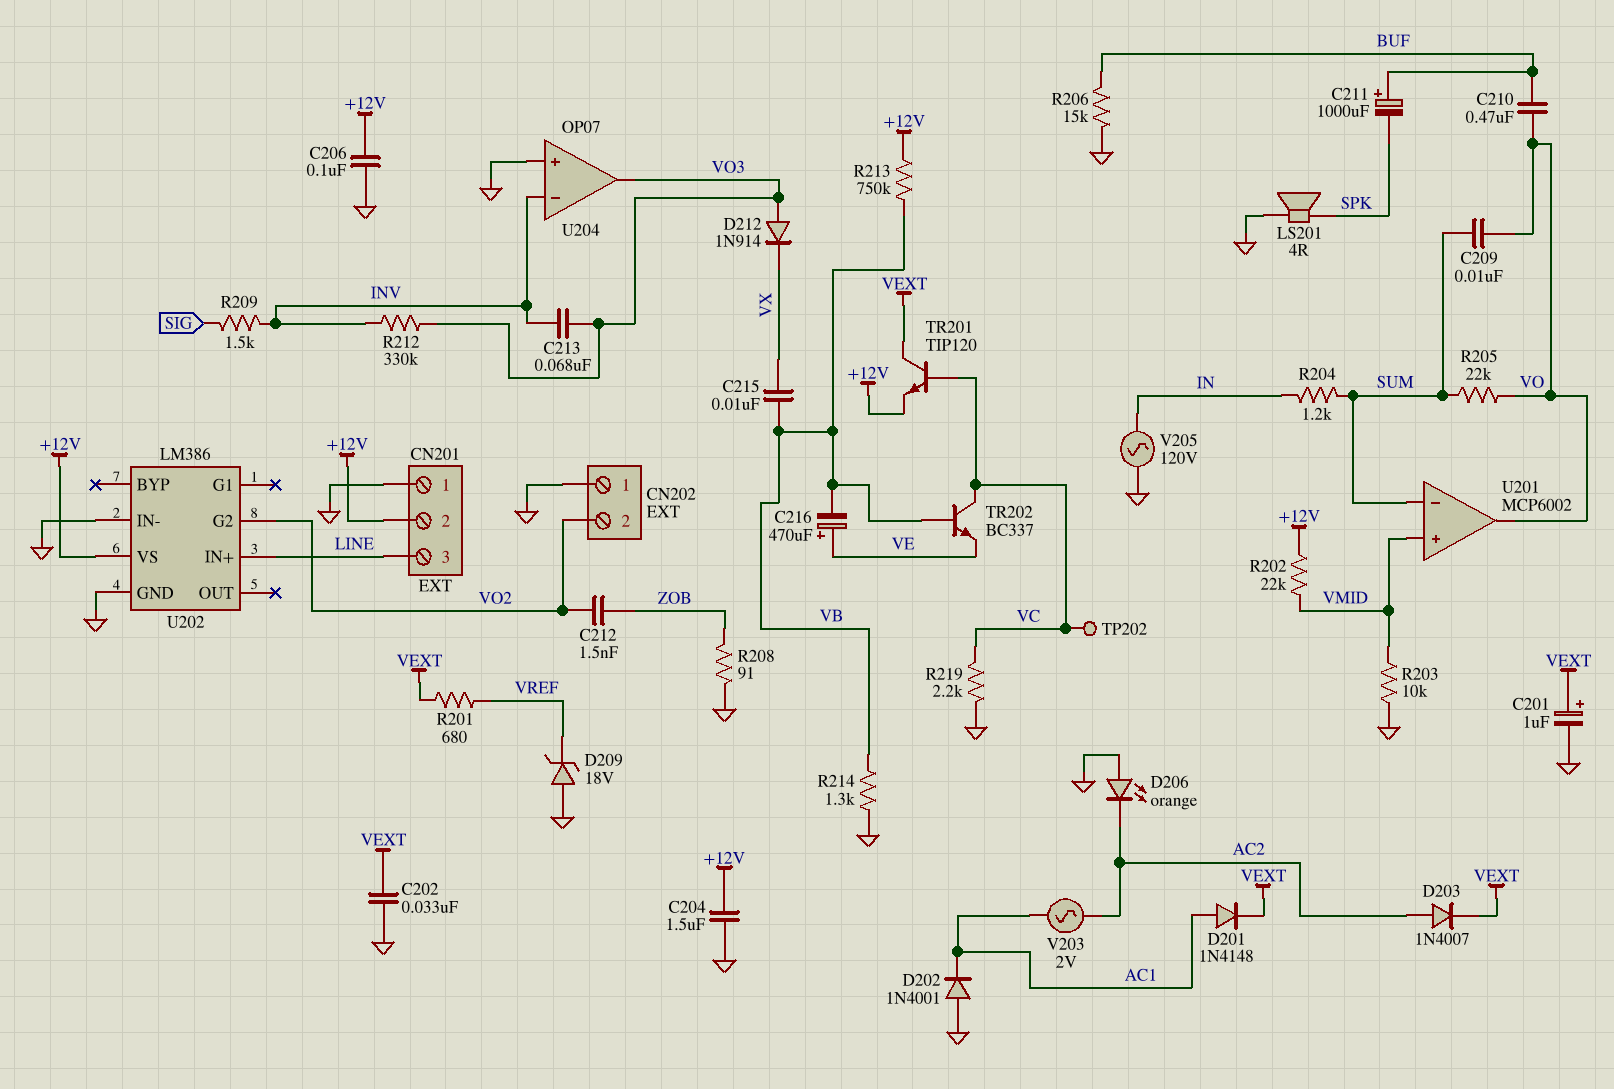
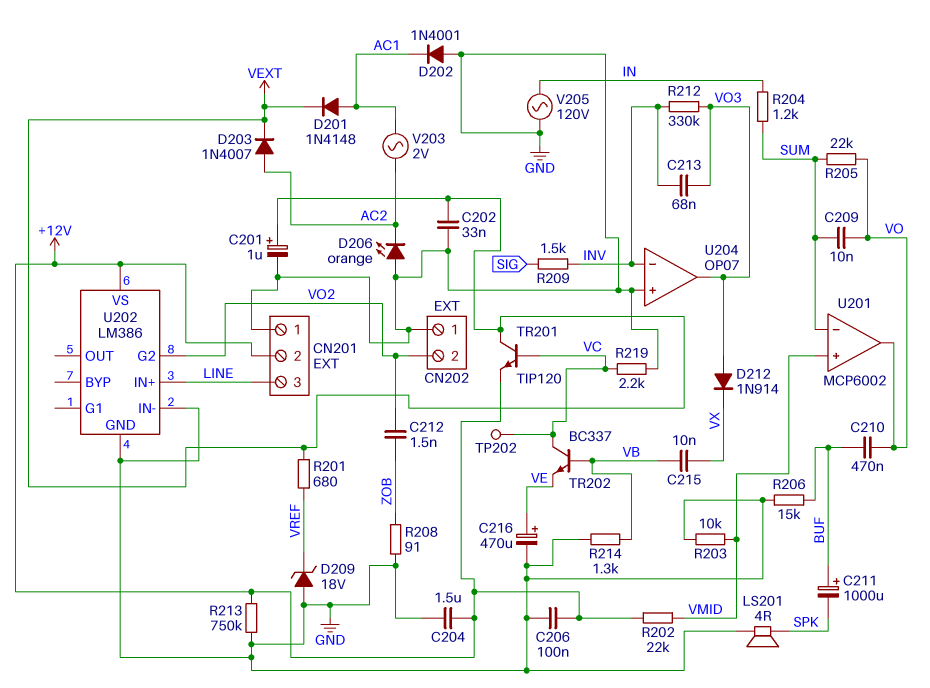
C216: 470uF (plus VE, minus VB) -> 470uF (plus VE, minus GND)
R213: 750k (+12V, VB) -> 750k (+12V, GND)

